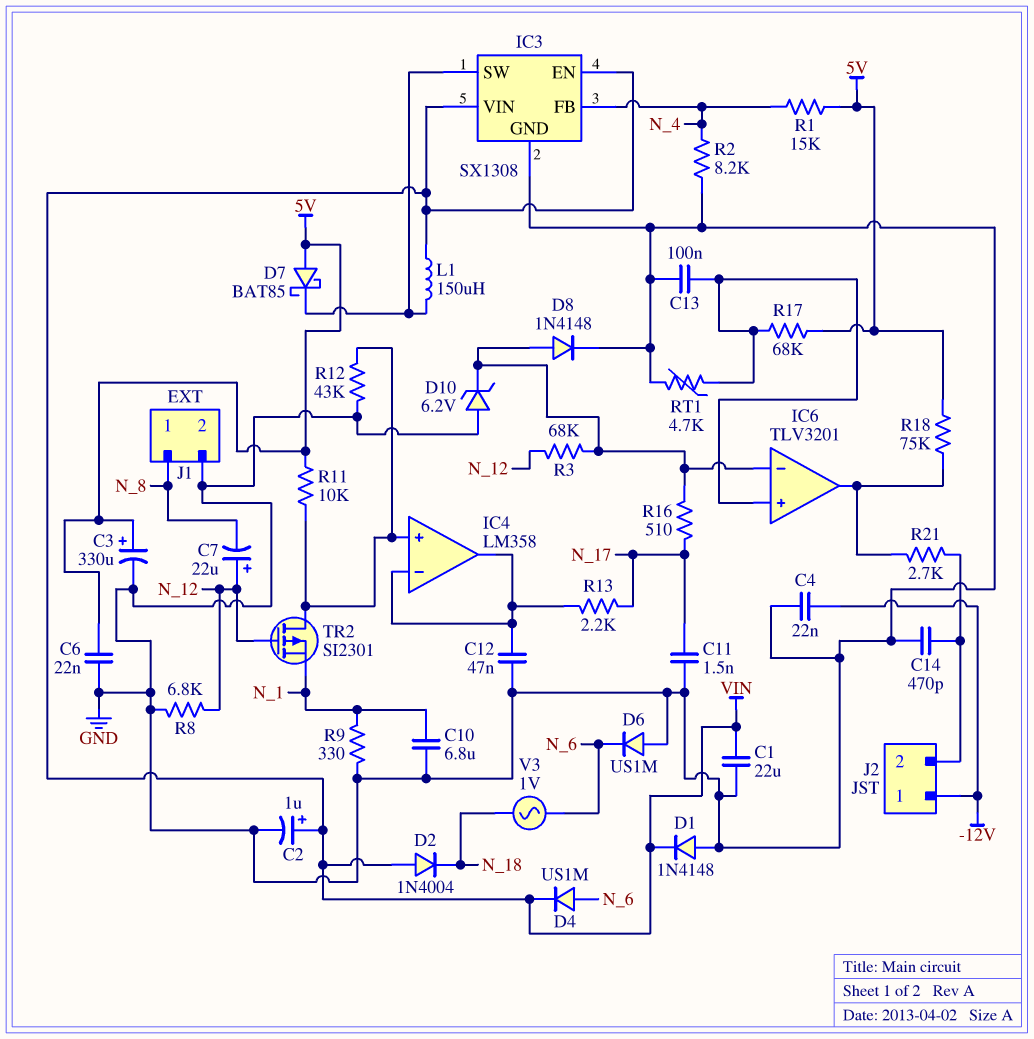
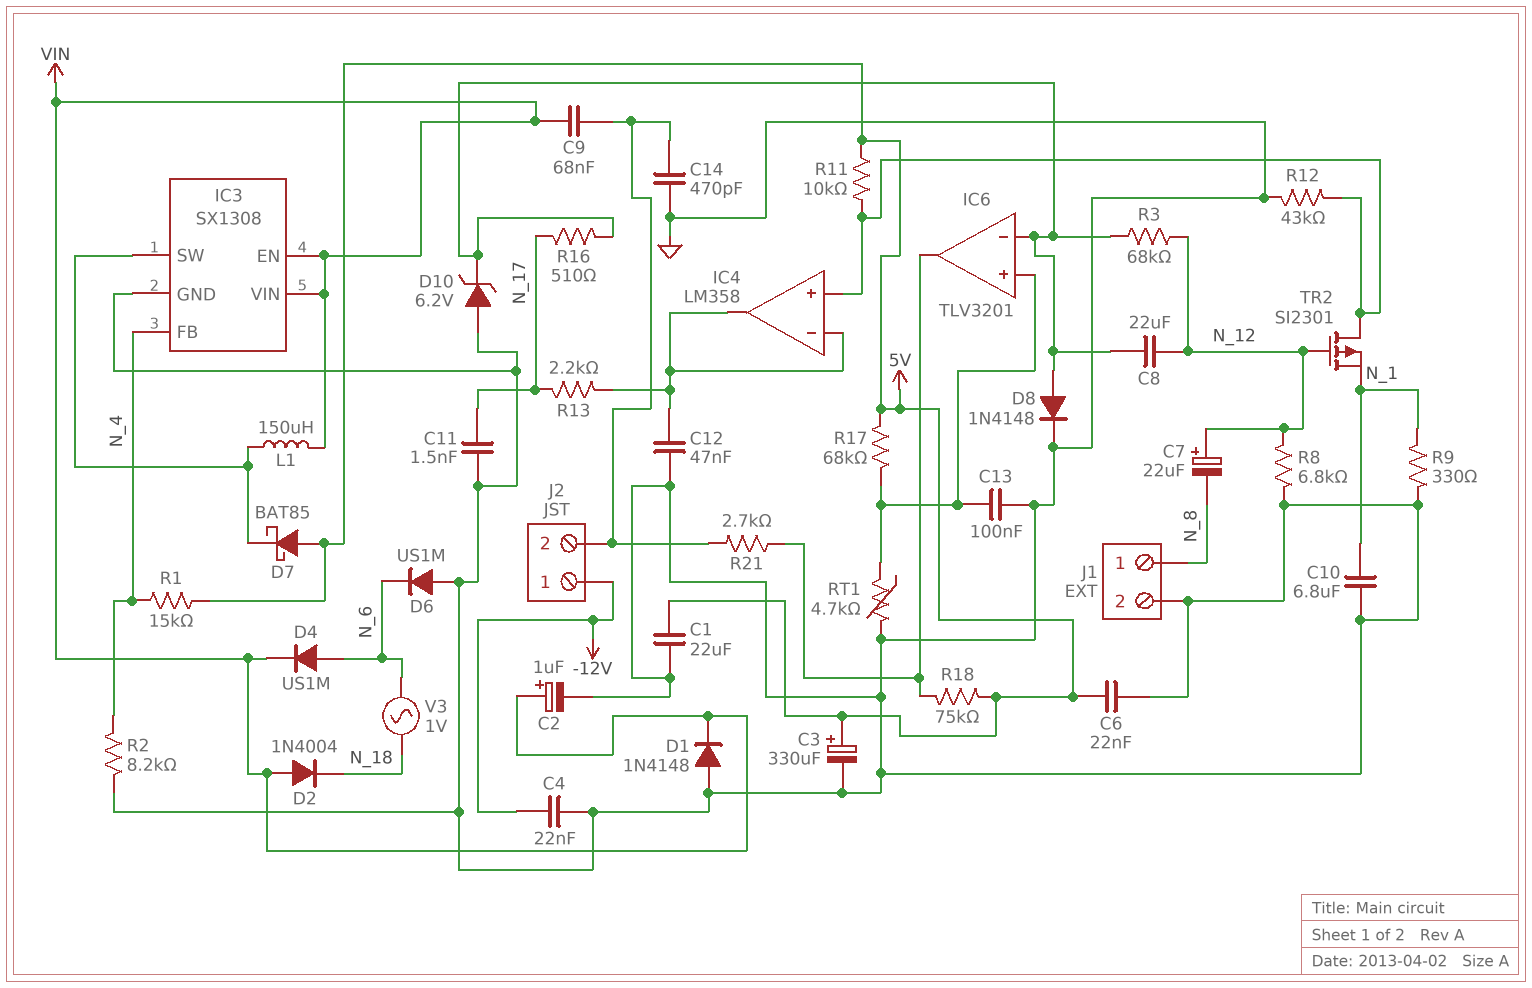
C1: 22uF (GND, VIN) -> 22uF (5V, GND)
C8: none -> 22uF (IC6/in-, N_12)
C9: none -> 68nF (J2/2, VIN)

